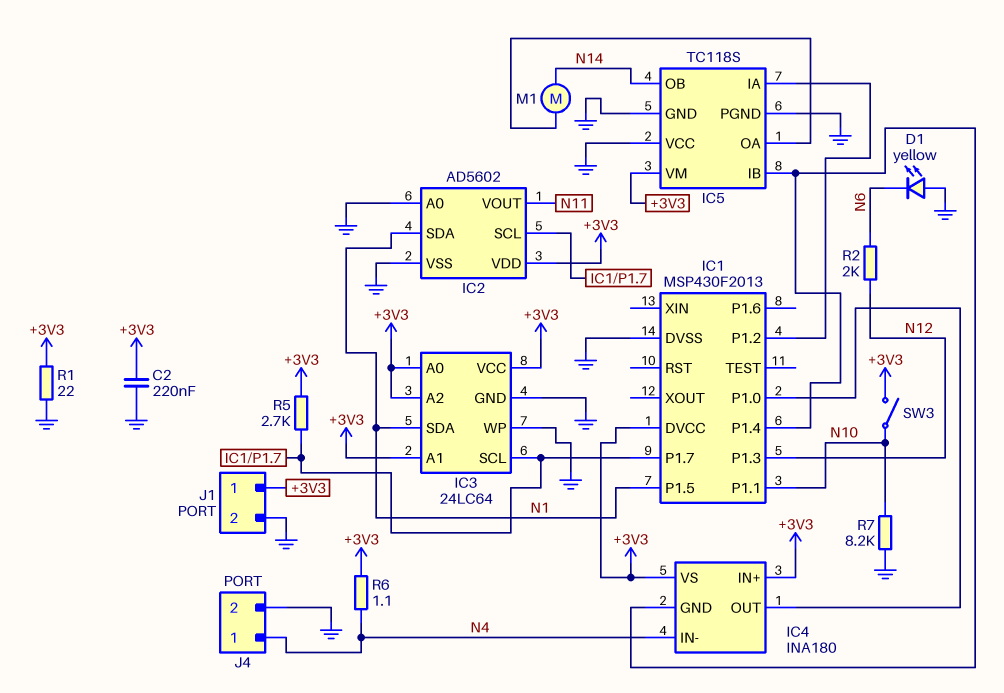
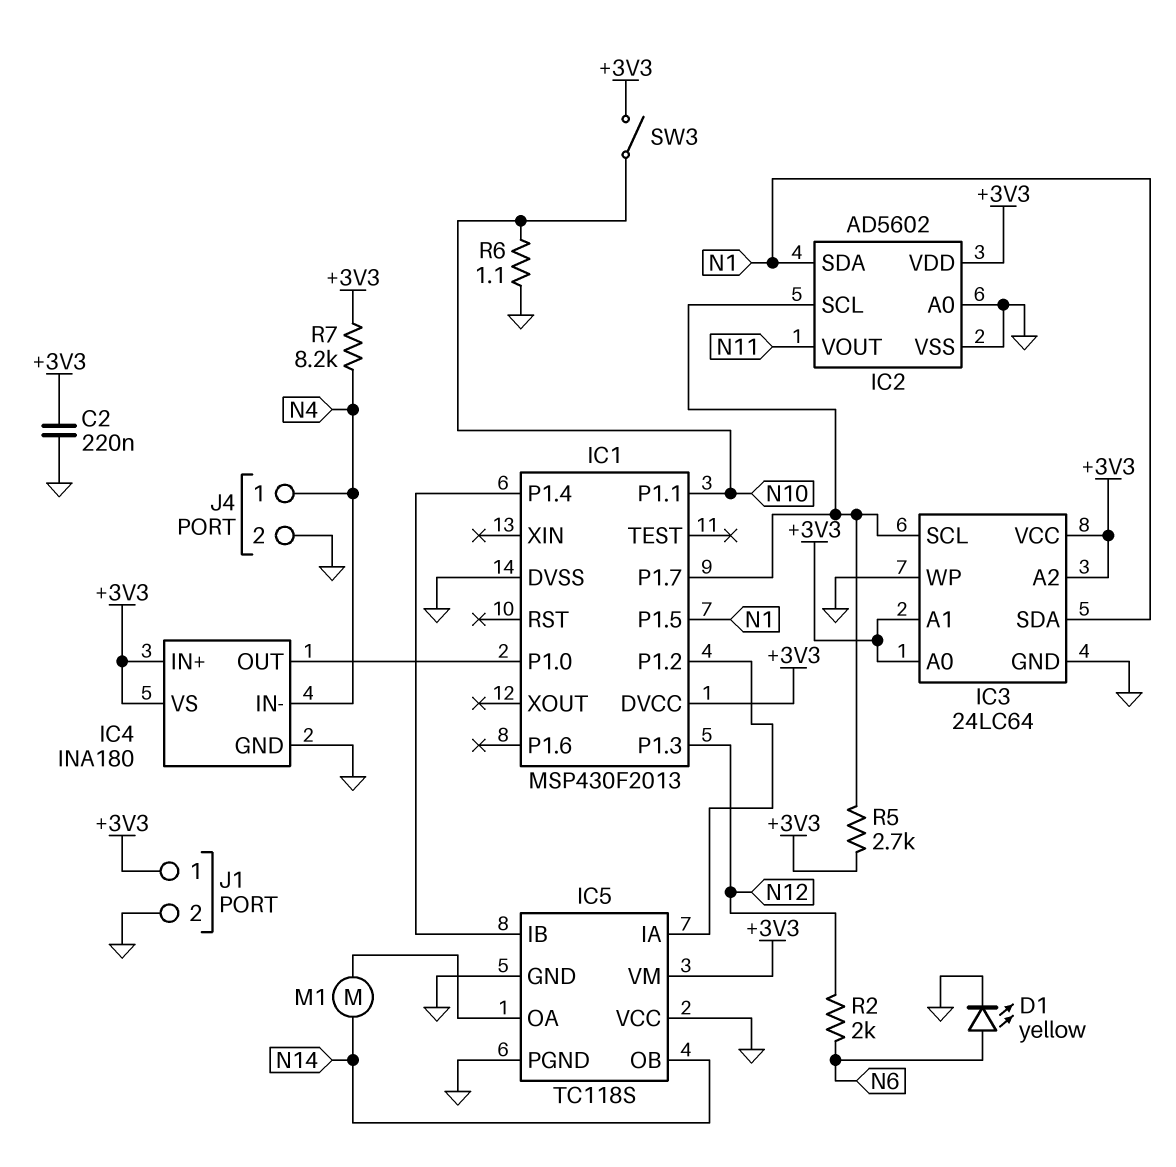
D1: LED yellow (A GND, K N6) -> LED yellow (A N6, K GND)
IC4 pin GND: IC1/P1.4 -> GND
R1: 22 (+3V3, GND) -> none
R6: 1.1 (+3V3, N4) -> 1.1 (GND, N10)
R7: 8.2k (GND, N10) -> 8.2k (+3V3, N4)

